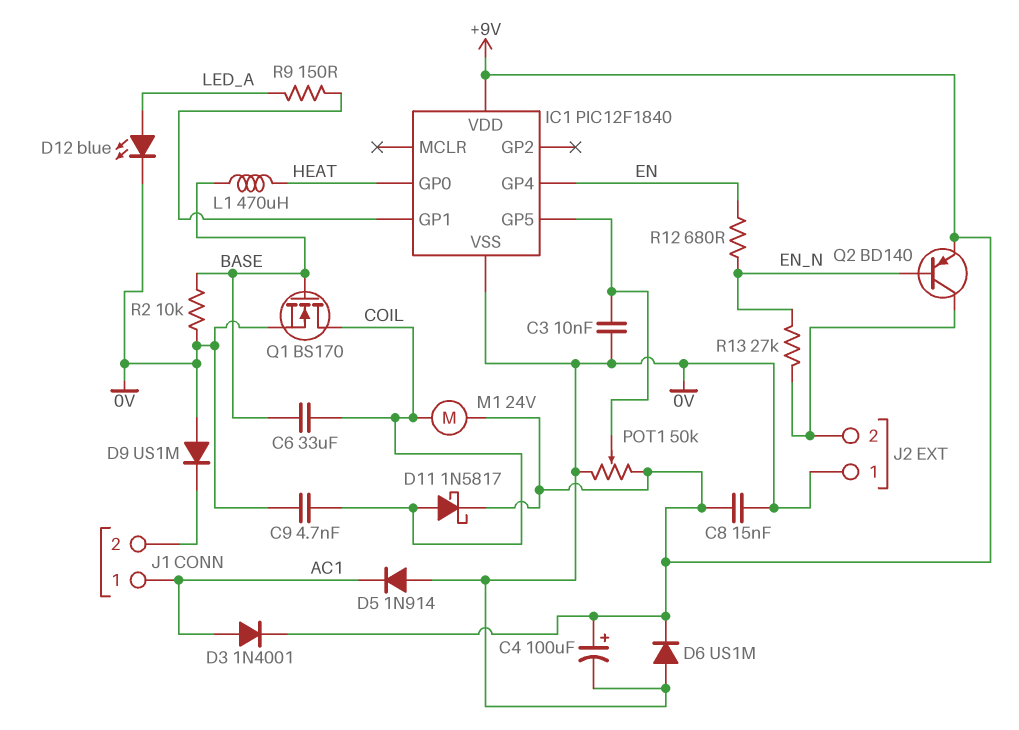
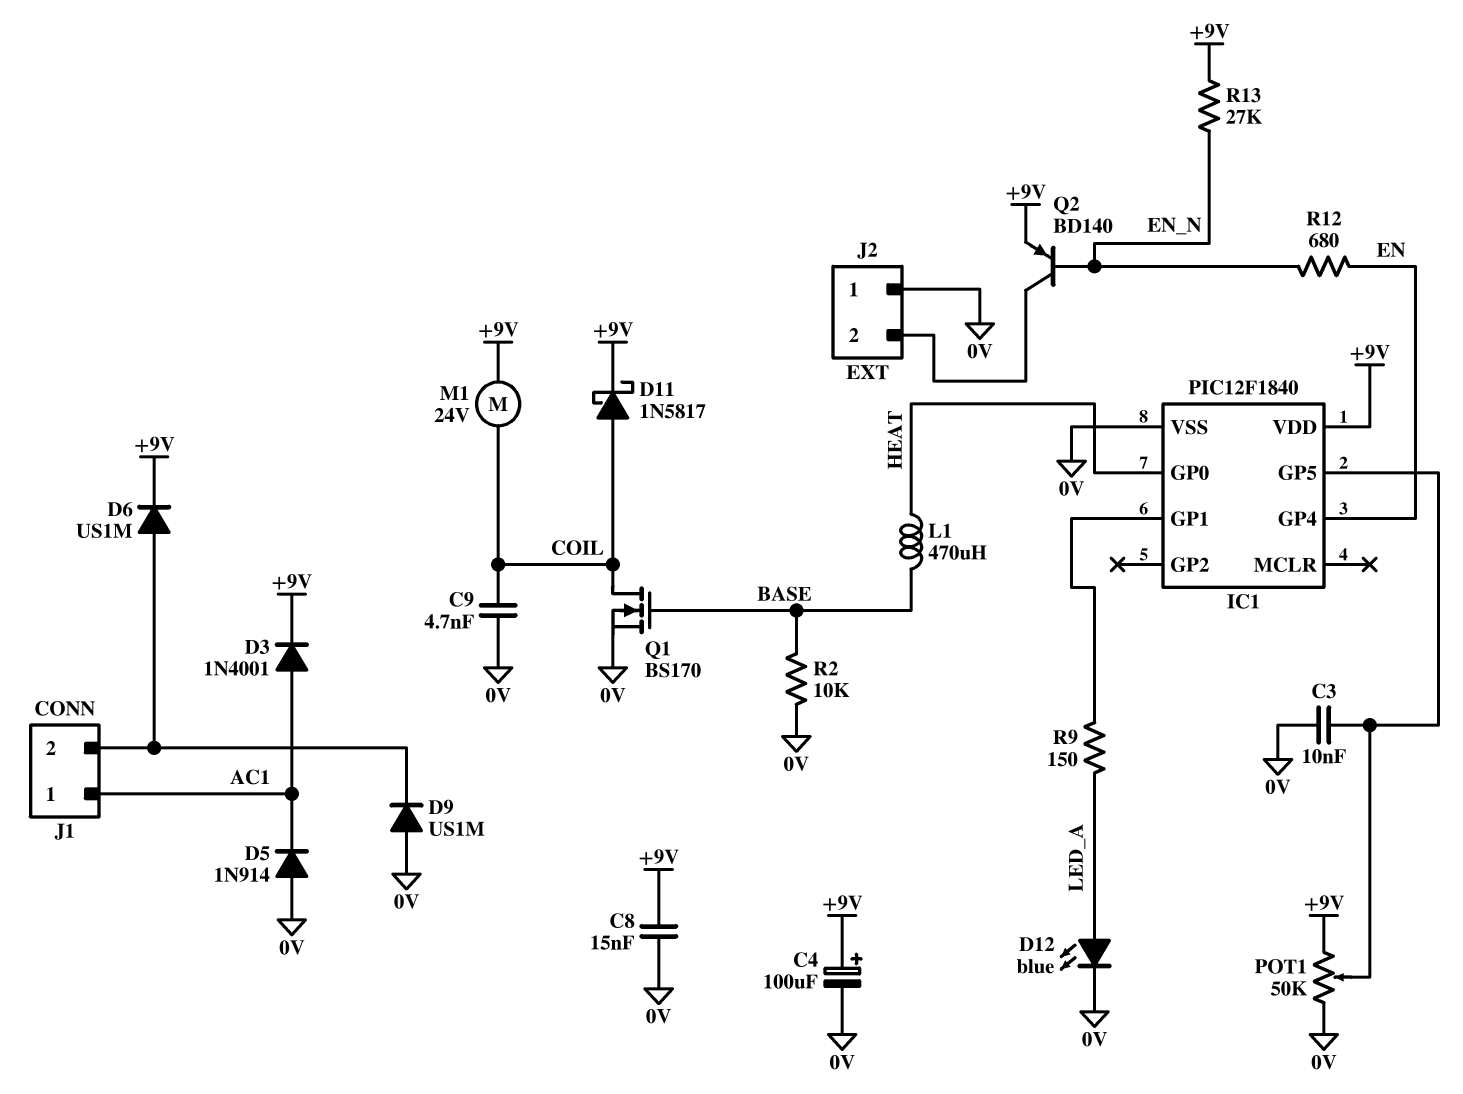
C6: 33uF (BASE, COIL) -> none
D6: diode US1M (A 0V, K +9V) -> diode US1M (A J1/2, K +9V)
R13: 27k (EN_N, J2/2) -> 27k (+9V, EN_N)

